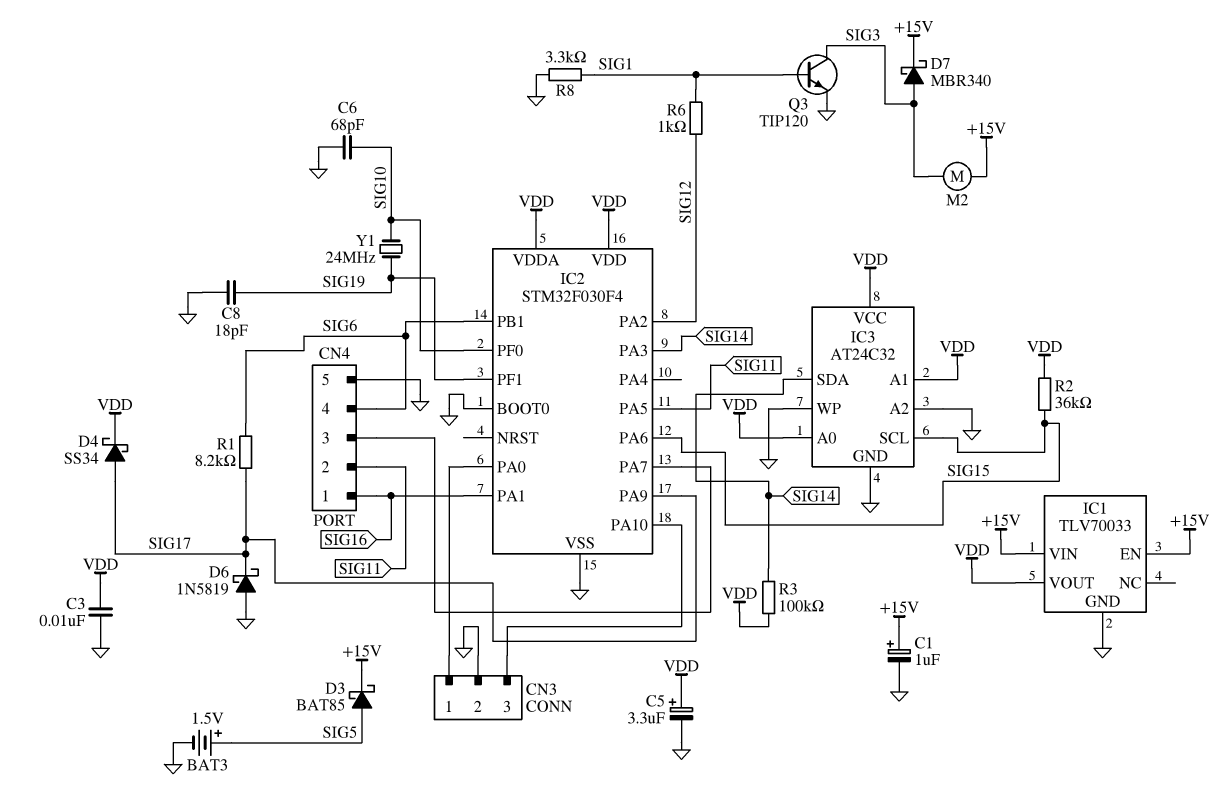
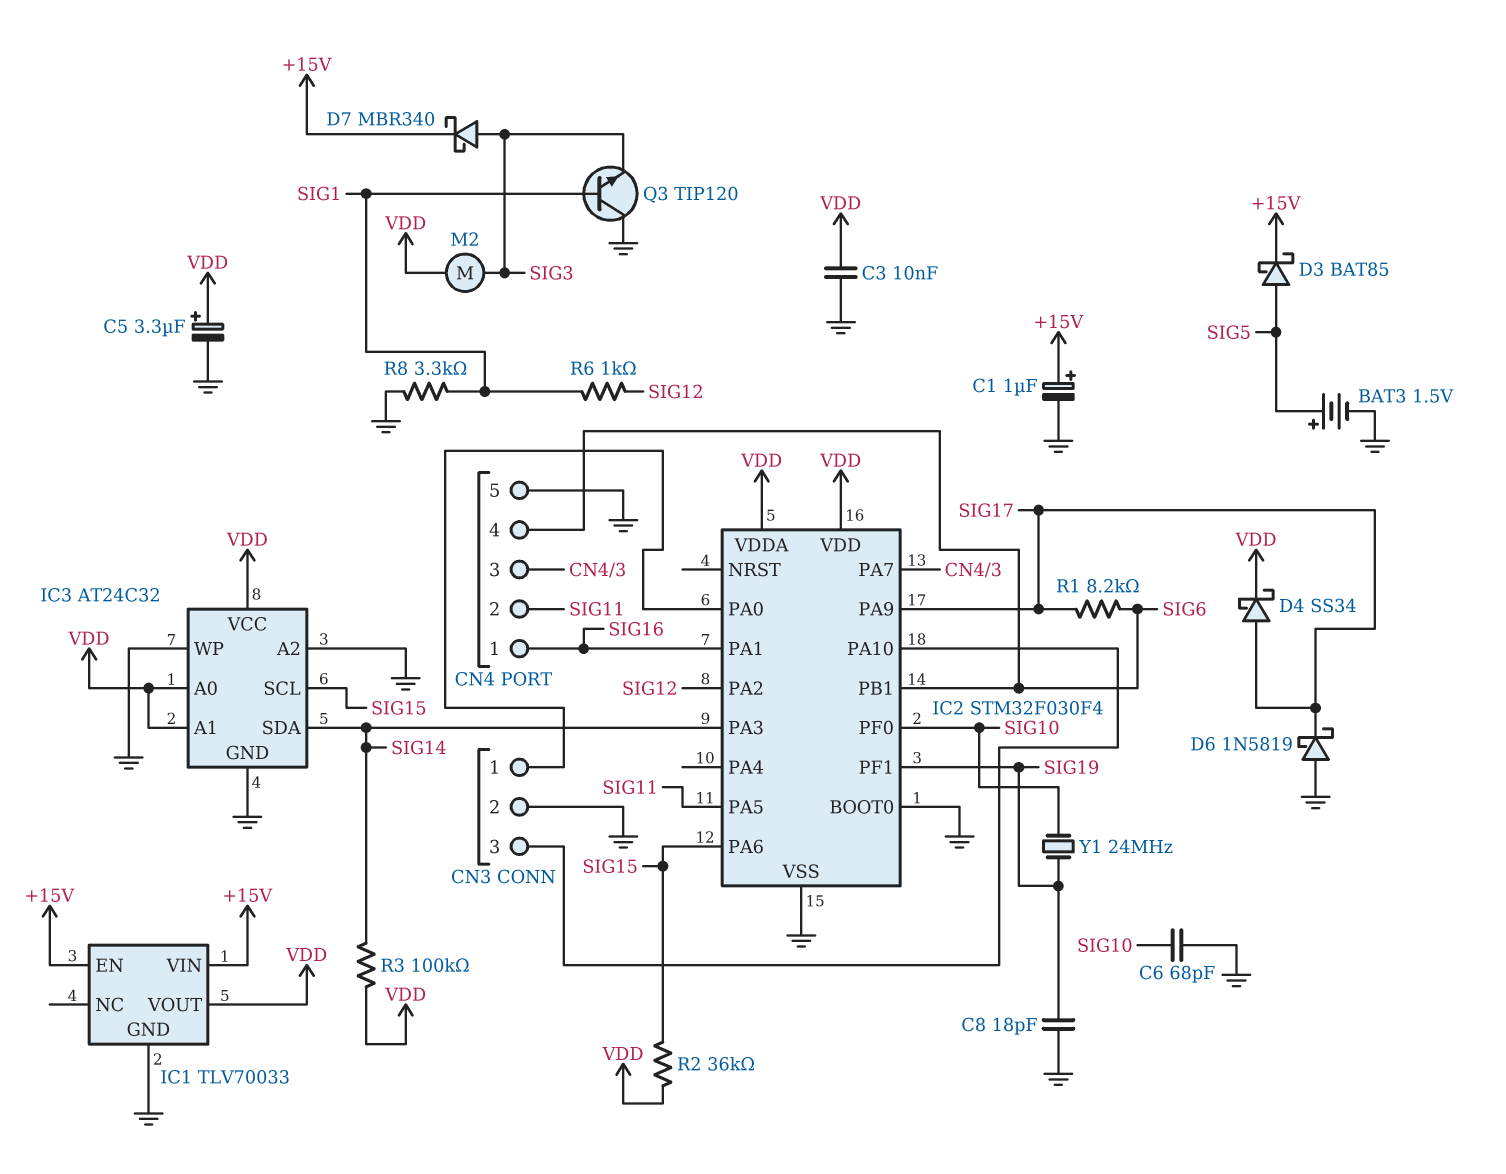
M2: motor (+15V, SIG3) -> motor (SIG3, VDD)
Q3: NPN TIP120 (B SIG1, C SIG3, E GND) -> NPN TIP120 (B SIG1, C GND, E SIG3)

